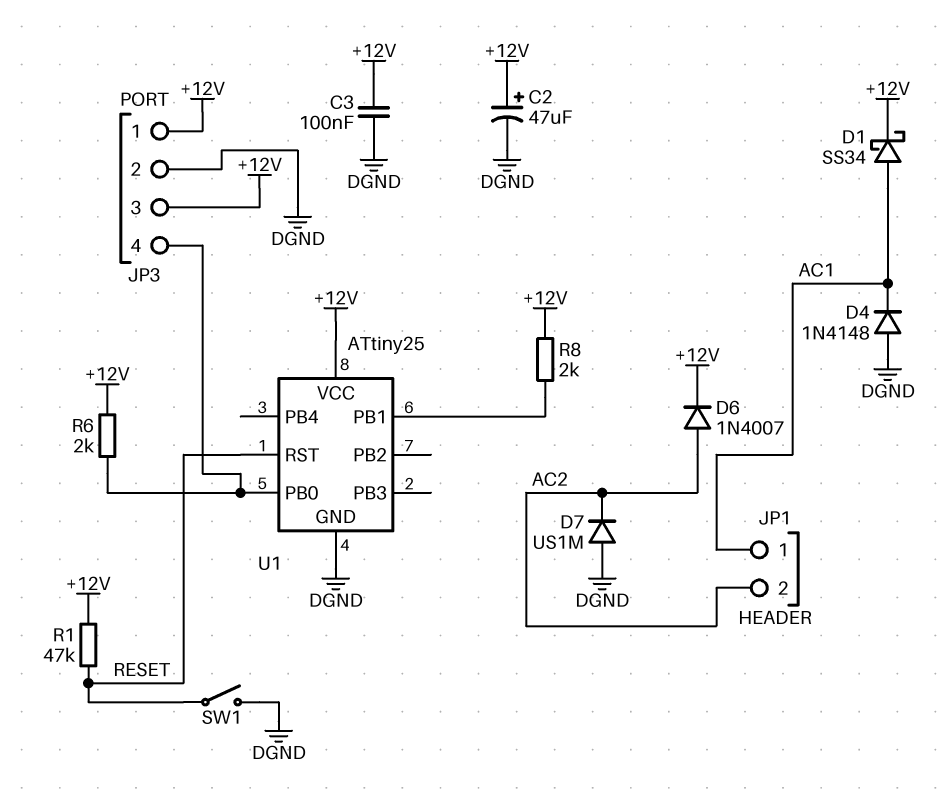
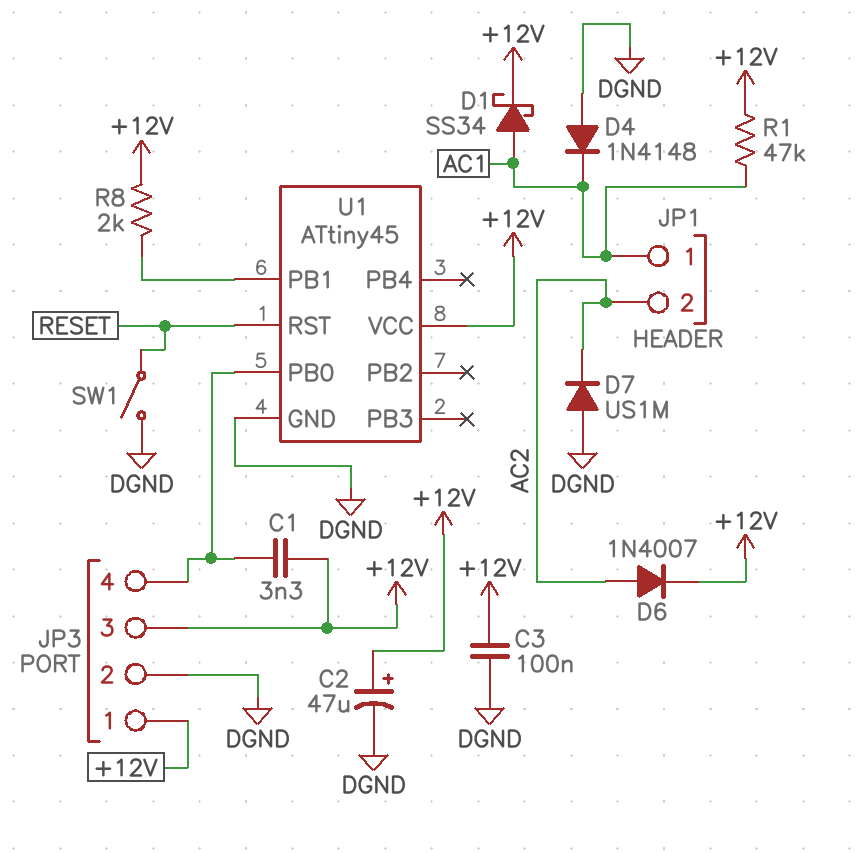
C1: none -> 3.3nF (+12V, JP3/4)
R1: 47k (+12V, RESET) -> 47k (+12V, AC1)
R6: 2k (+12V, JP3/4) -> none
U1: ATtiny25 -> ATtiny45

